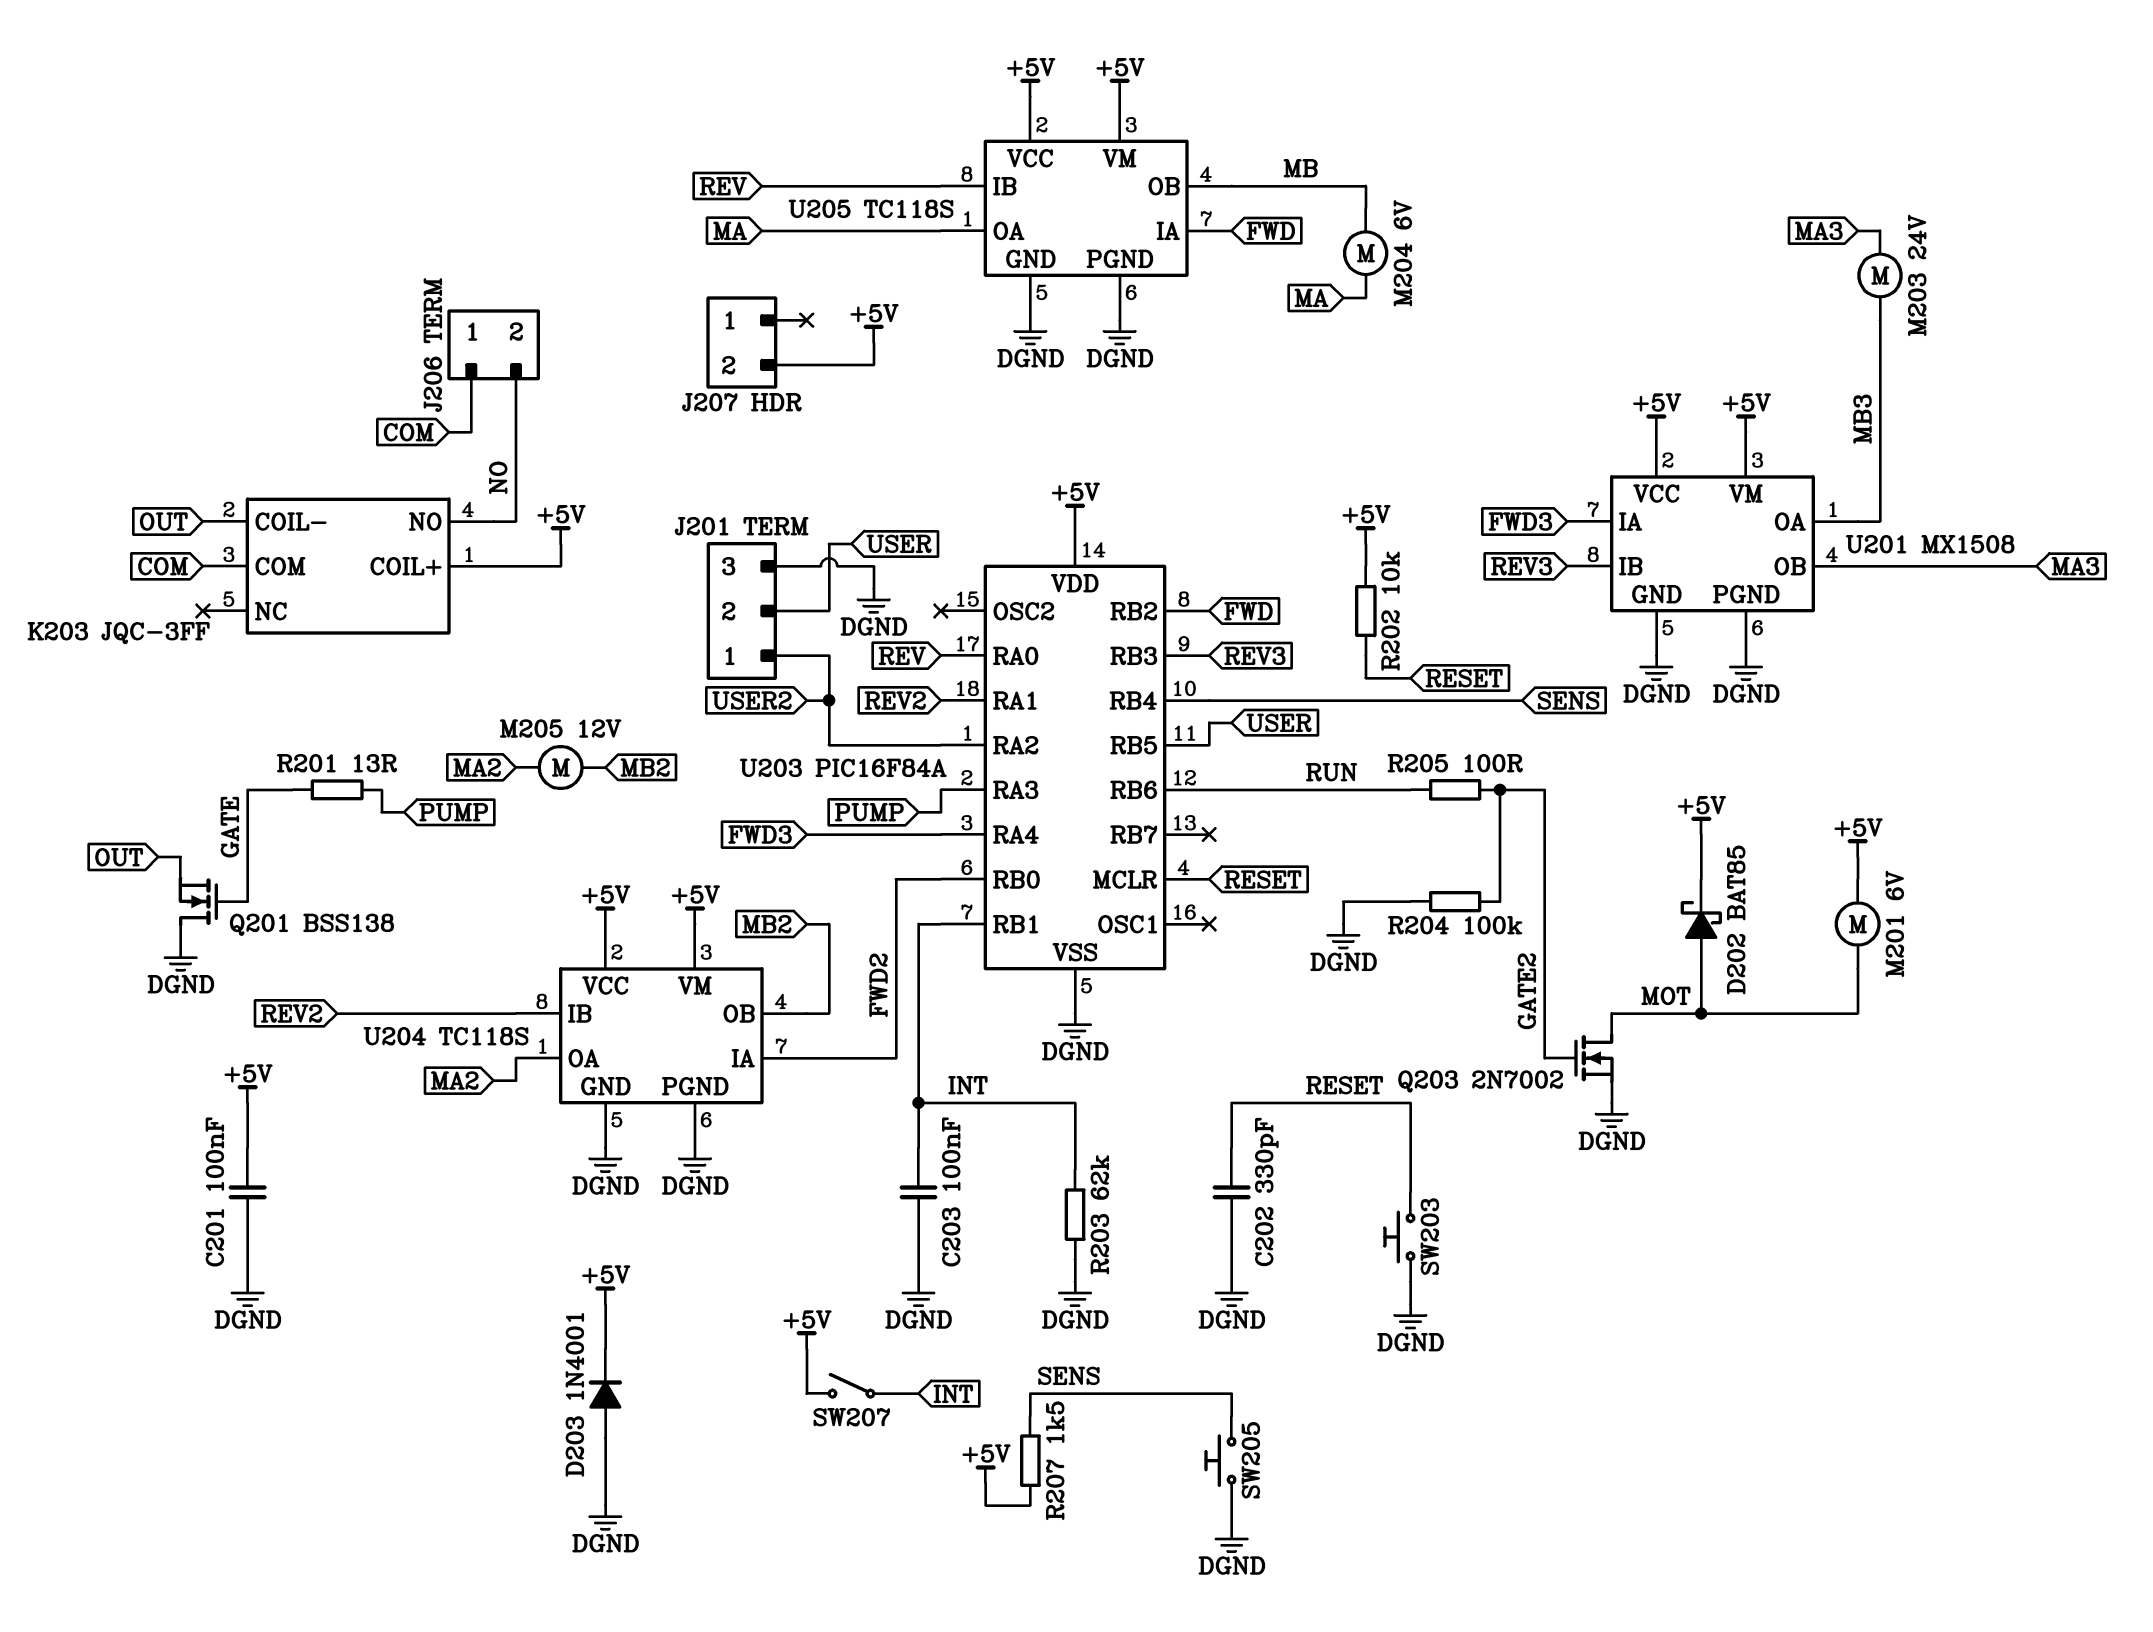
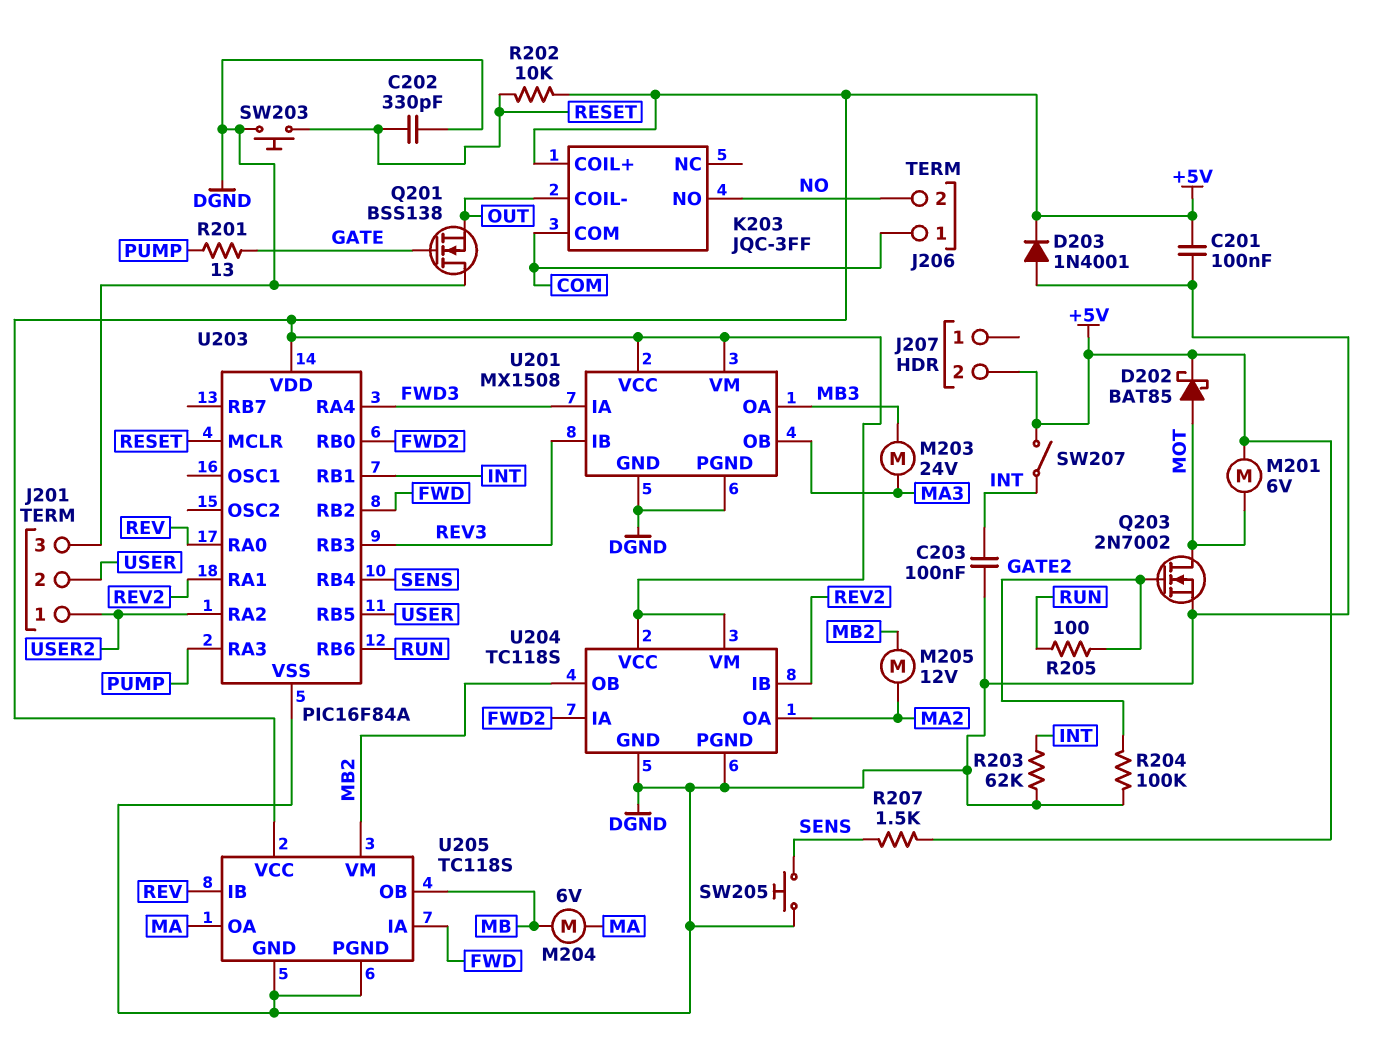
U205 pin VM: +5V -> MB2

